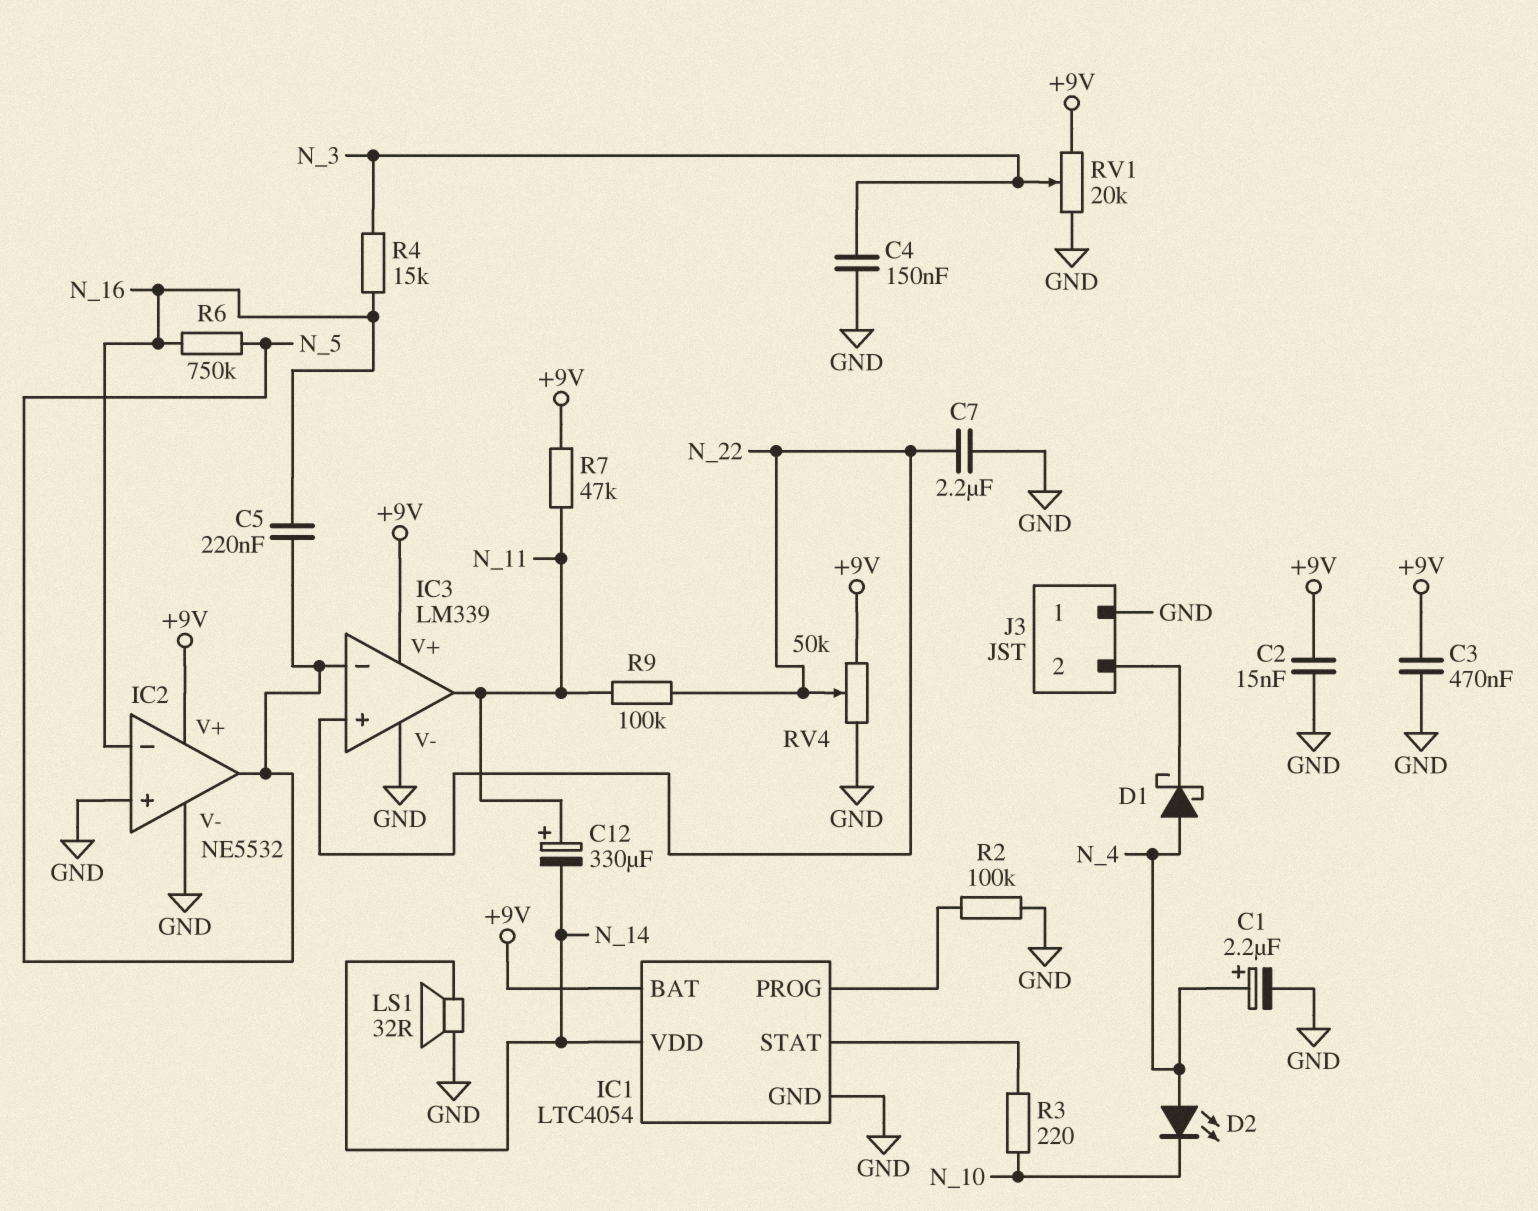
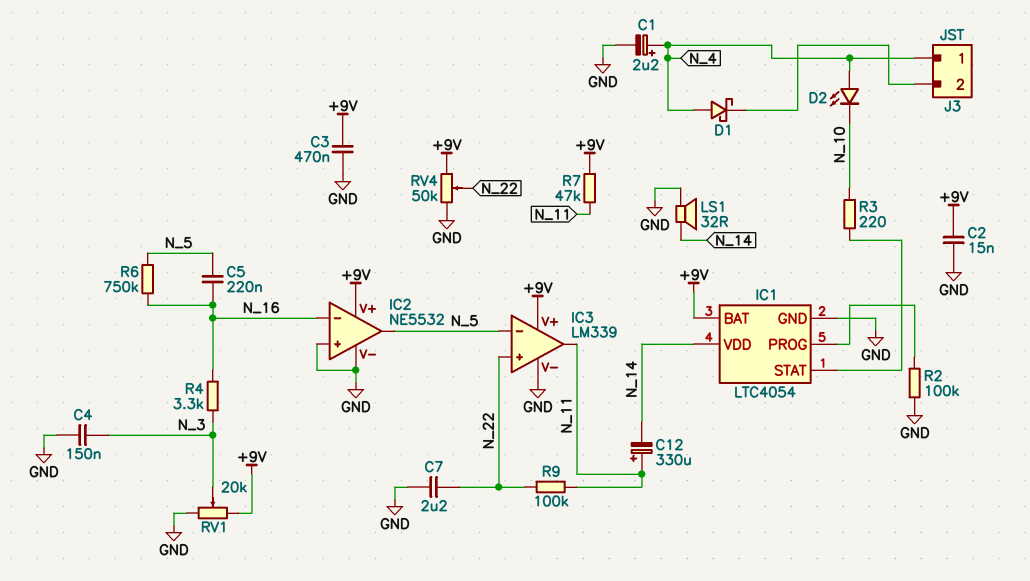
J3 pin 1: GND -> N_4
R4: 15k (N_3, N_16) -> 3.3k (N_3, N_16)

